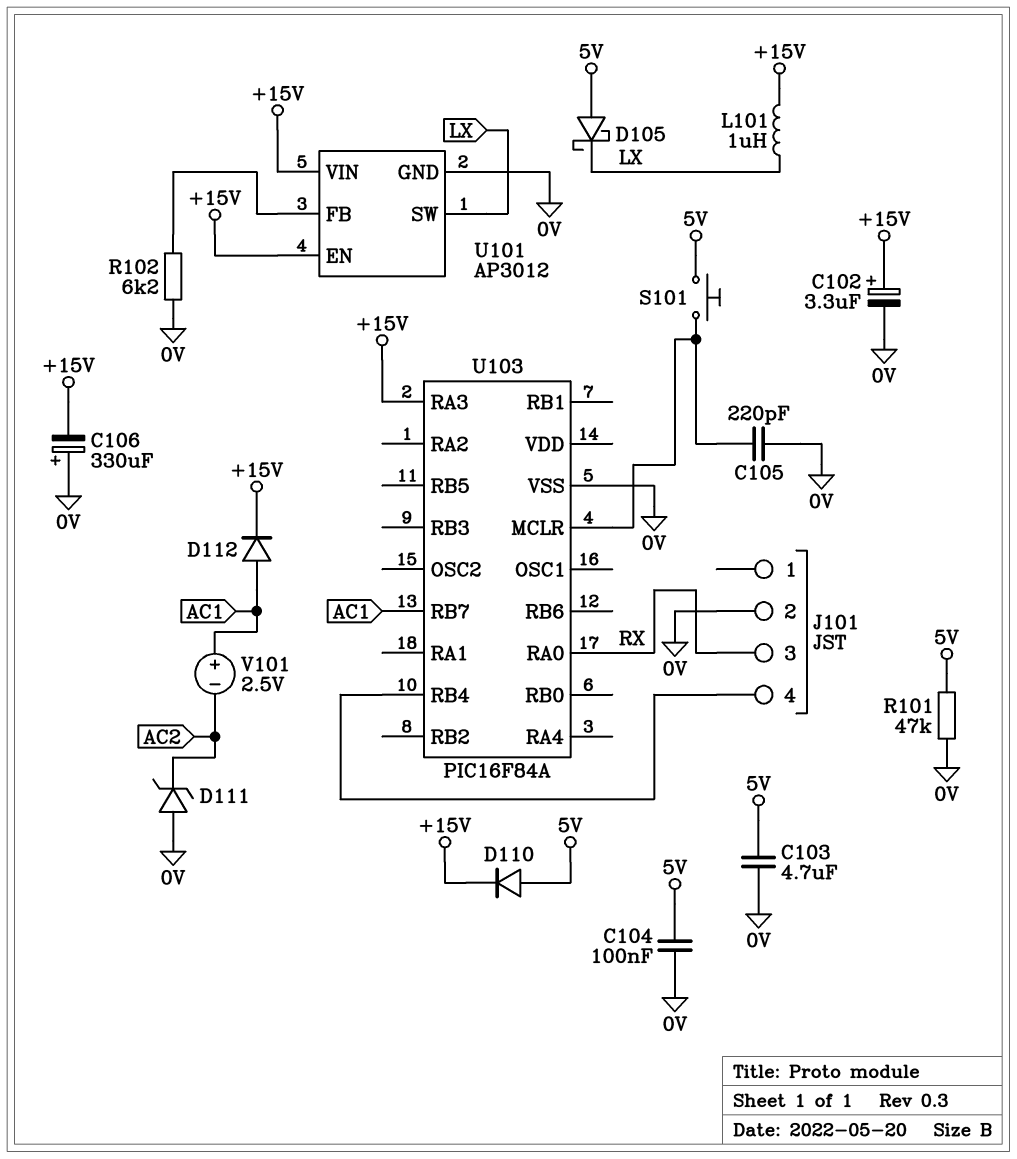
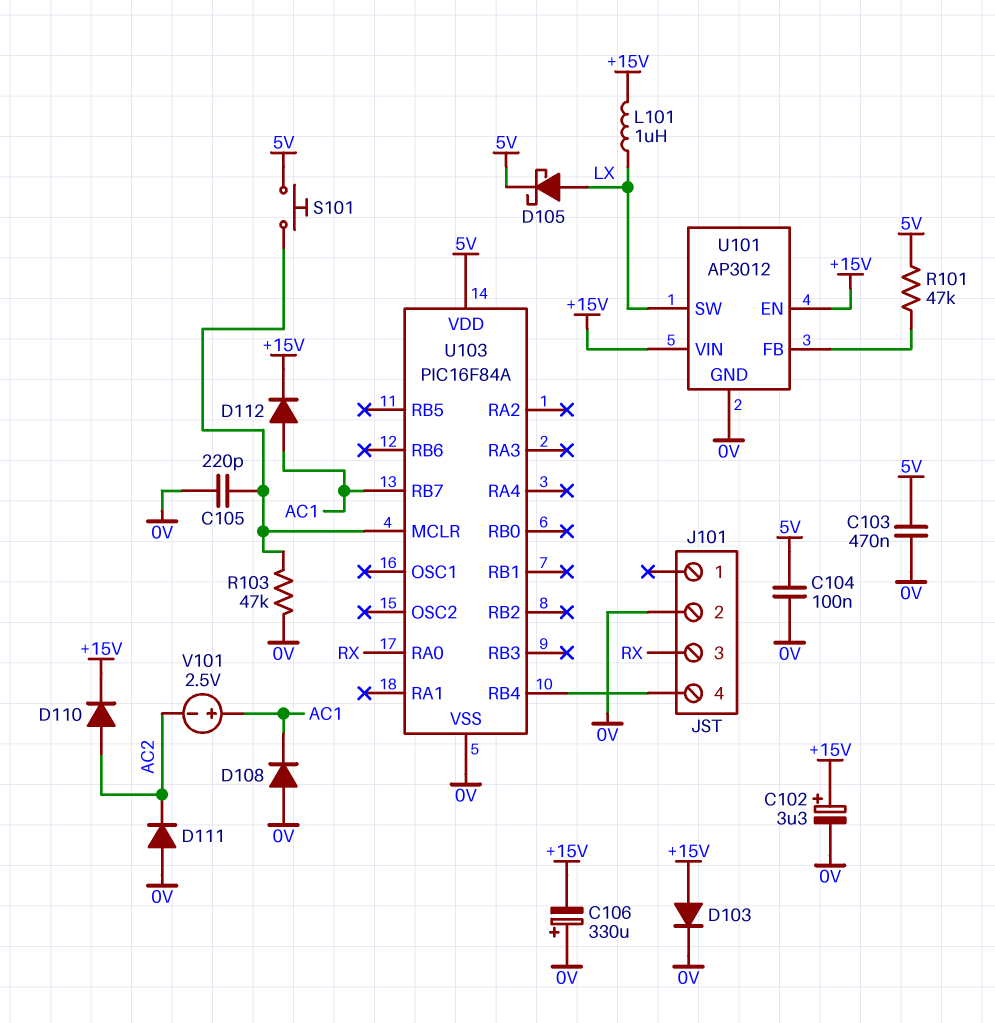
C103: 4.7uF (0V, 5V) -> 470nF (0V, 5V)
D103: none -> diode (A +15V, K 0V)
D105: schottky (A 5V, K LX) -> schottky (A LX, K 5V)
D108: none -> diode (A 0V, K AC1)
D110: diode (A 5V, K +15V) -> diode (A AC2, K +15V)
D111: zener (A 0V, K AC2) -> diode (A 0V, K AC2)
R101: 47k (0V, 5V) -> 47k (5V, U101/FB)
R102: 6.2k (0V, U101/FB) -> none
R103: none -> 47k (0V, U103/MCLR)
U103 pin RA3: +15V -> none
U103 pin VDD: none -> 5V

